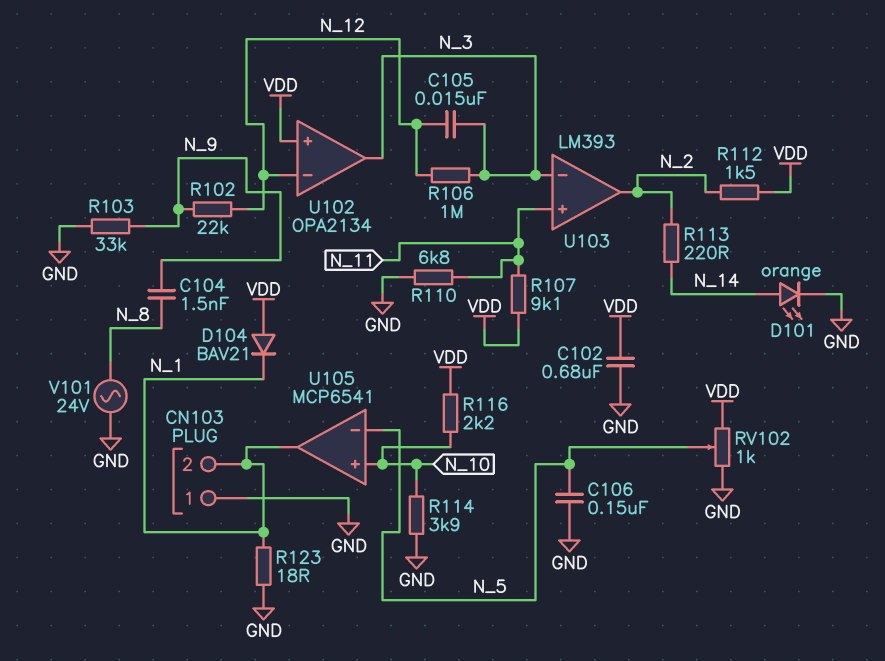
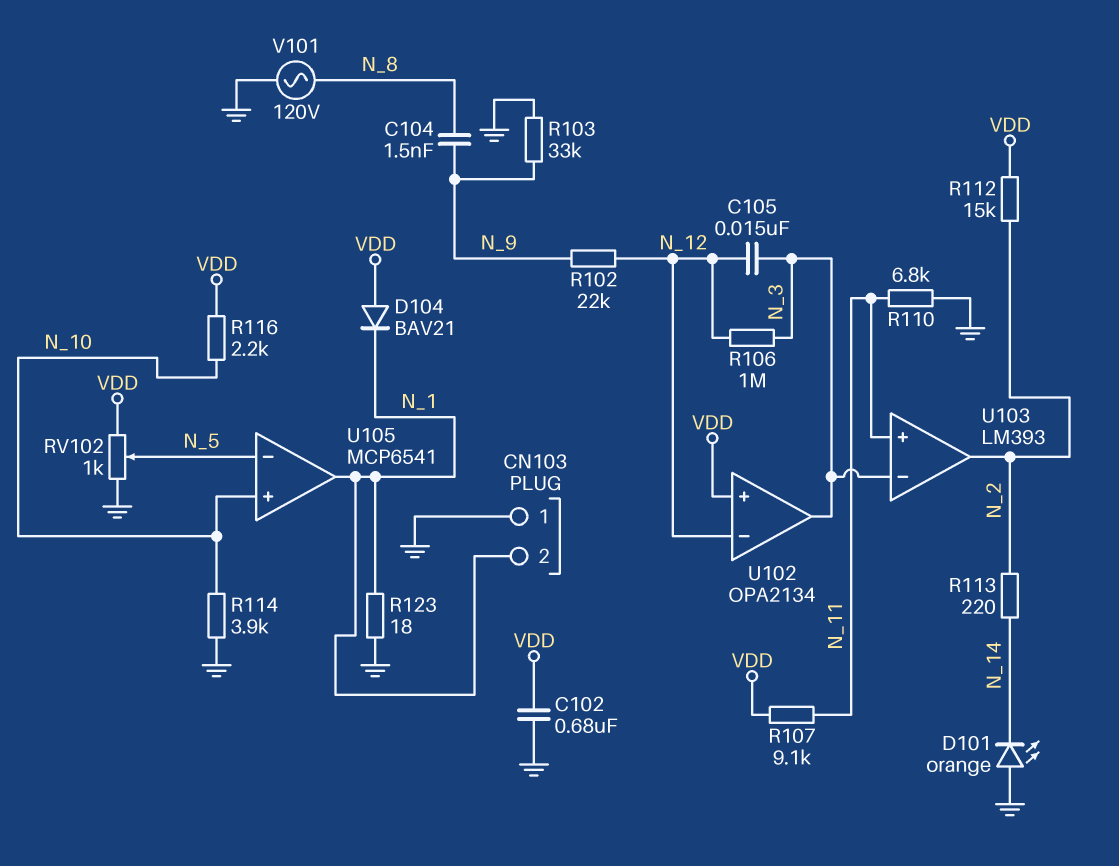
C106: 150nF (GND, N_5) -> none
D101: LED orange (A N_14, K GND) -> LED orange (A GND, K N_14)
R112: 1.5k (N_2, VDD) -> 15k (N_2, VDD)
V101: AC 24V (GND, N_8) -> AC 120V (GND, N_8)

